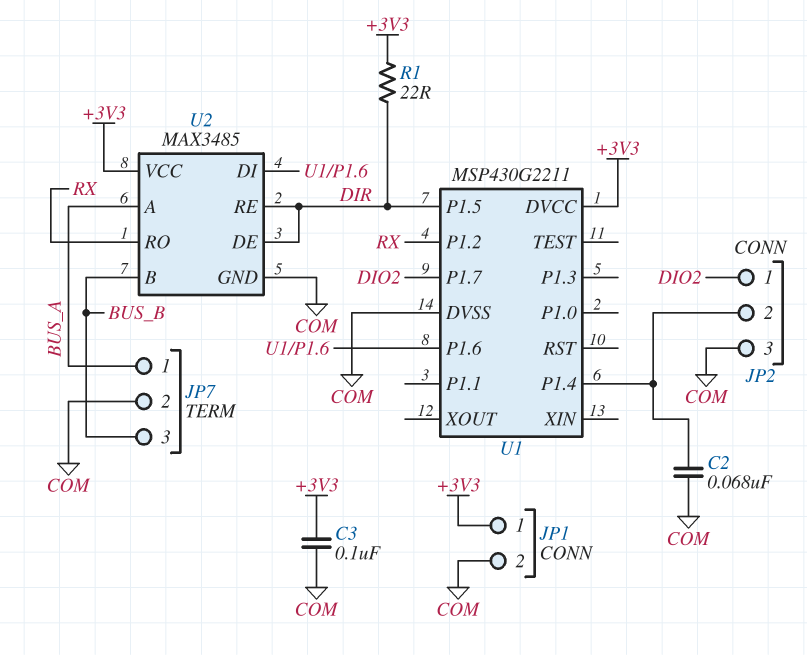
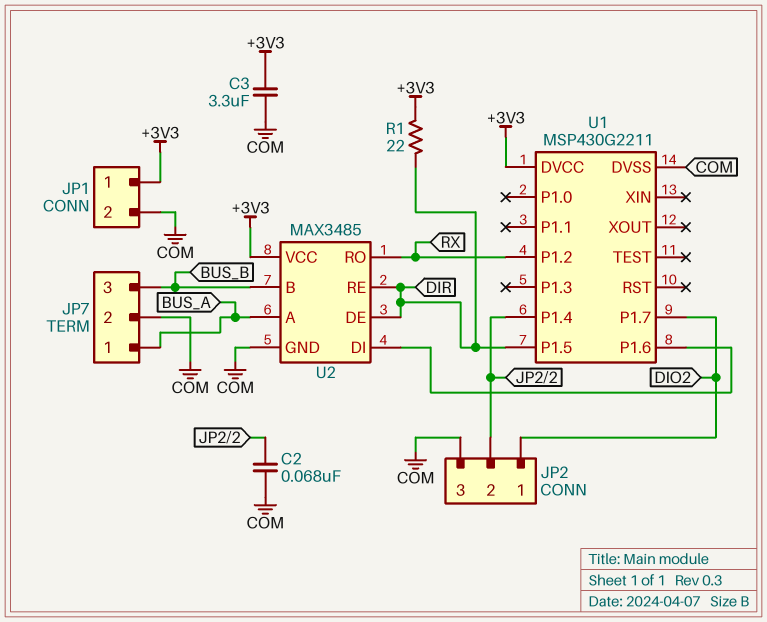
C3: 100nF (+3V3, COM) -> 3.3uF (+3V3, COM)

